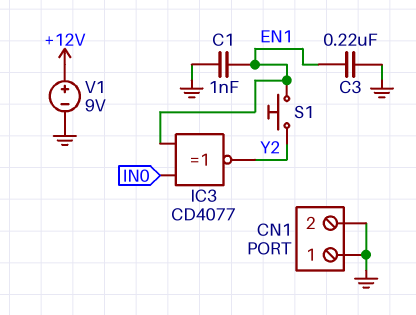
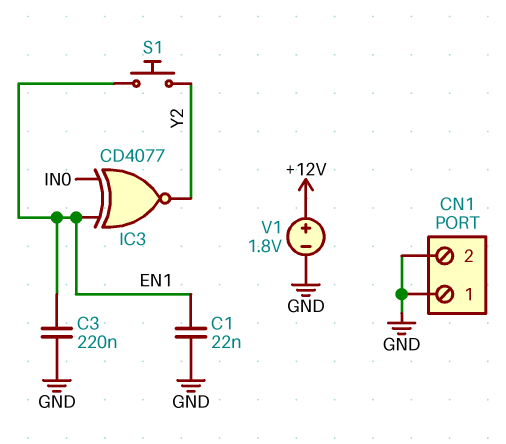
C1: 1nF (EN1, GND) -> 22nF (EN1, GND)
V1: 9V (plus +12V, minus GND) -> 1.8V (plus +12V, minus GND)

